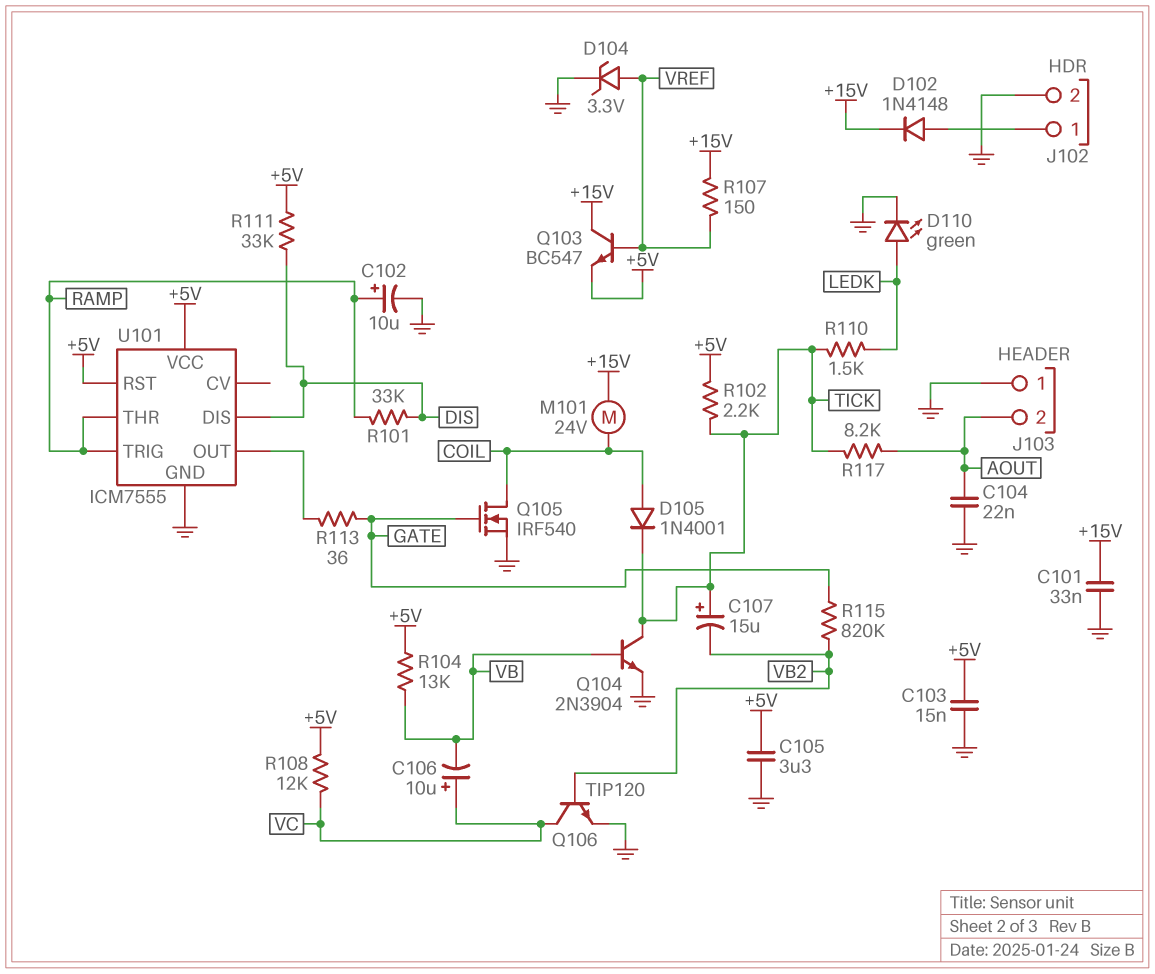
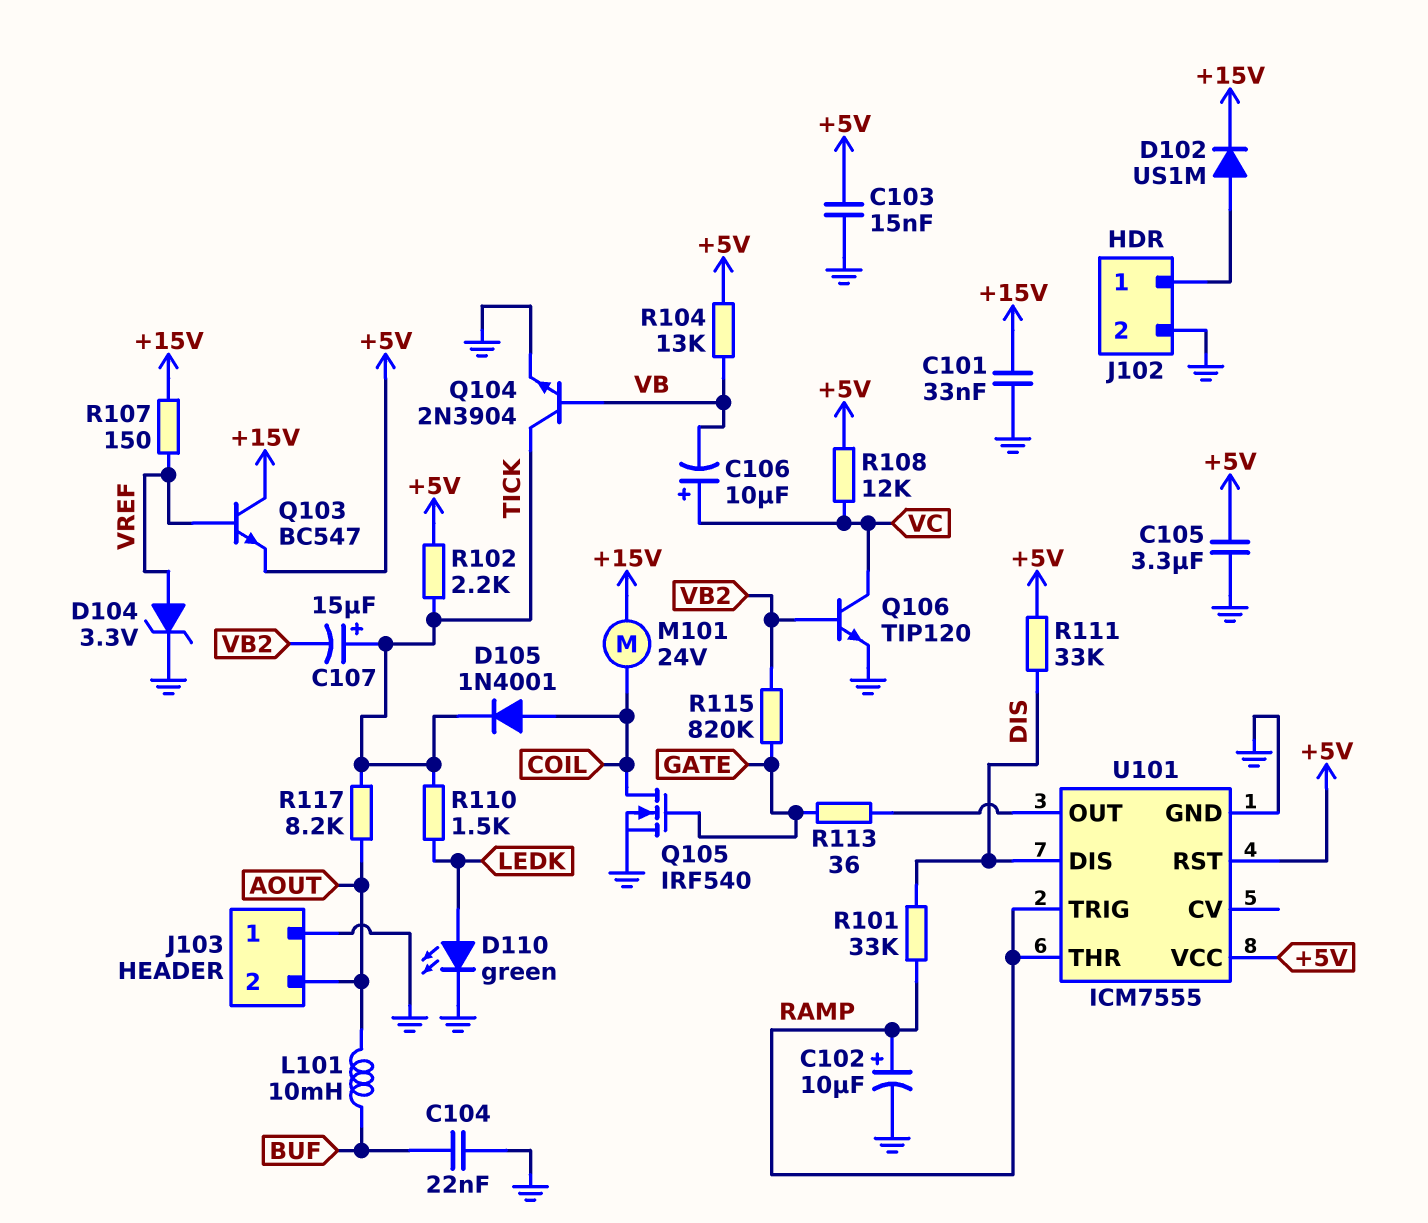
C104: 22nF (AOUT, GND) -> 22nF (BUF, GND)
D102: diode 1N4148 (A J102/1, K +15V) -> diode US1M (A J102/1, K +15V)
L101: none -> 10mH (AOUT, BUF)

